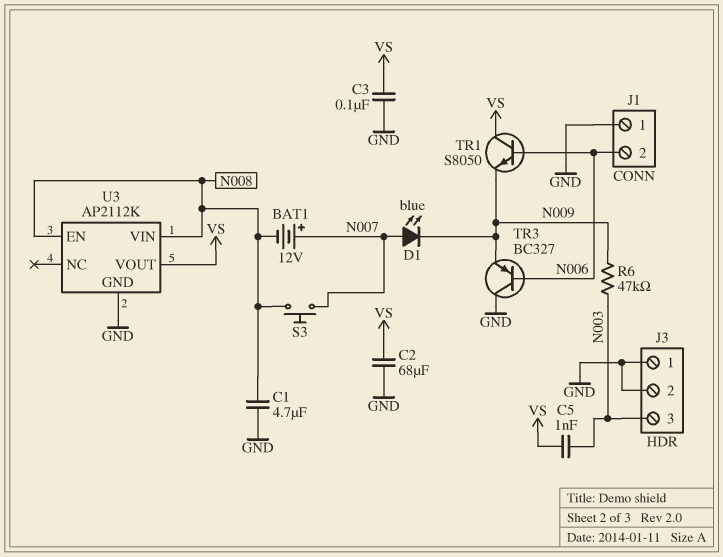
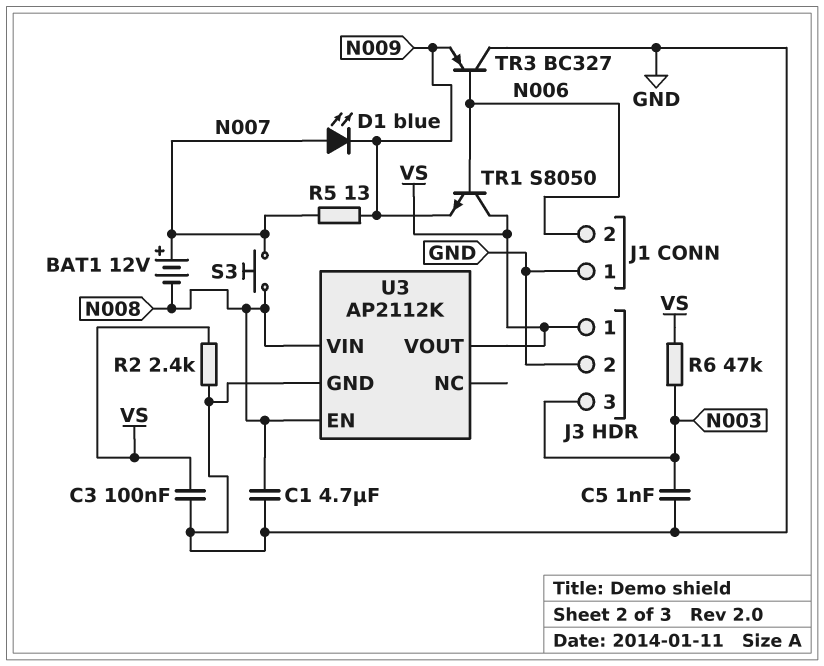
C2: 68uF (GND, VS) -> none
C5: 1nF (N003, VS) -> 1nF (GND, N003)
J3 pin 1: GND -> VS
R2: none -> 2.4k (GND, VS)
R5: none -> 13 (N007, N009)
R6: 47k (N003, N009) -> 47k (N003, VS)

